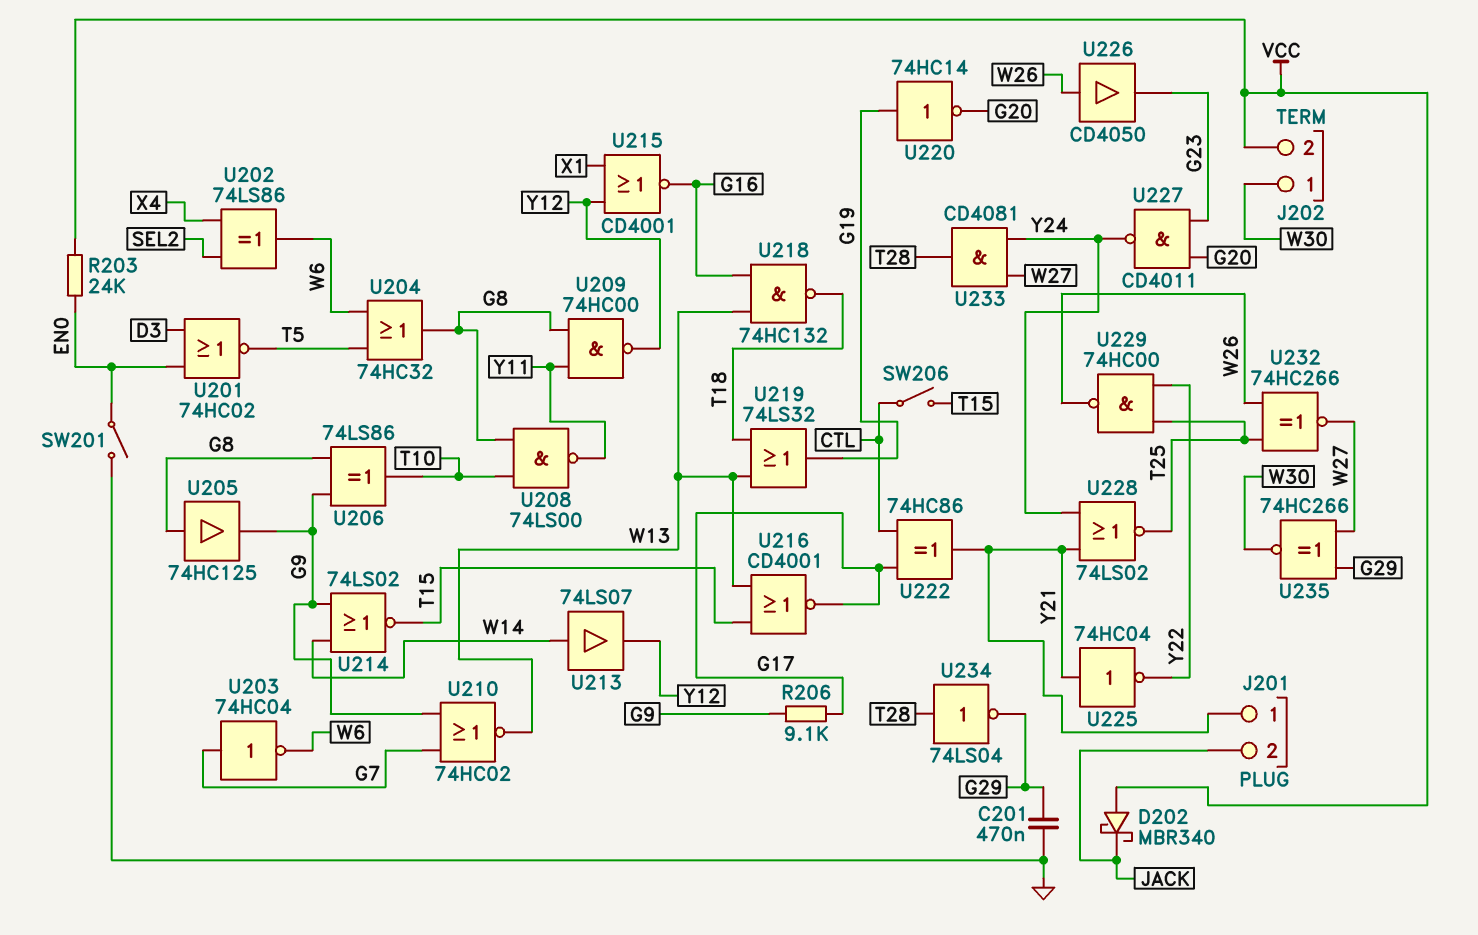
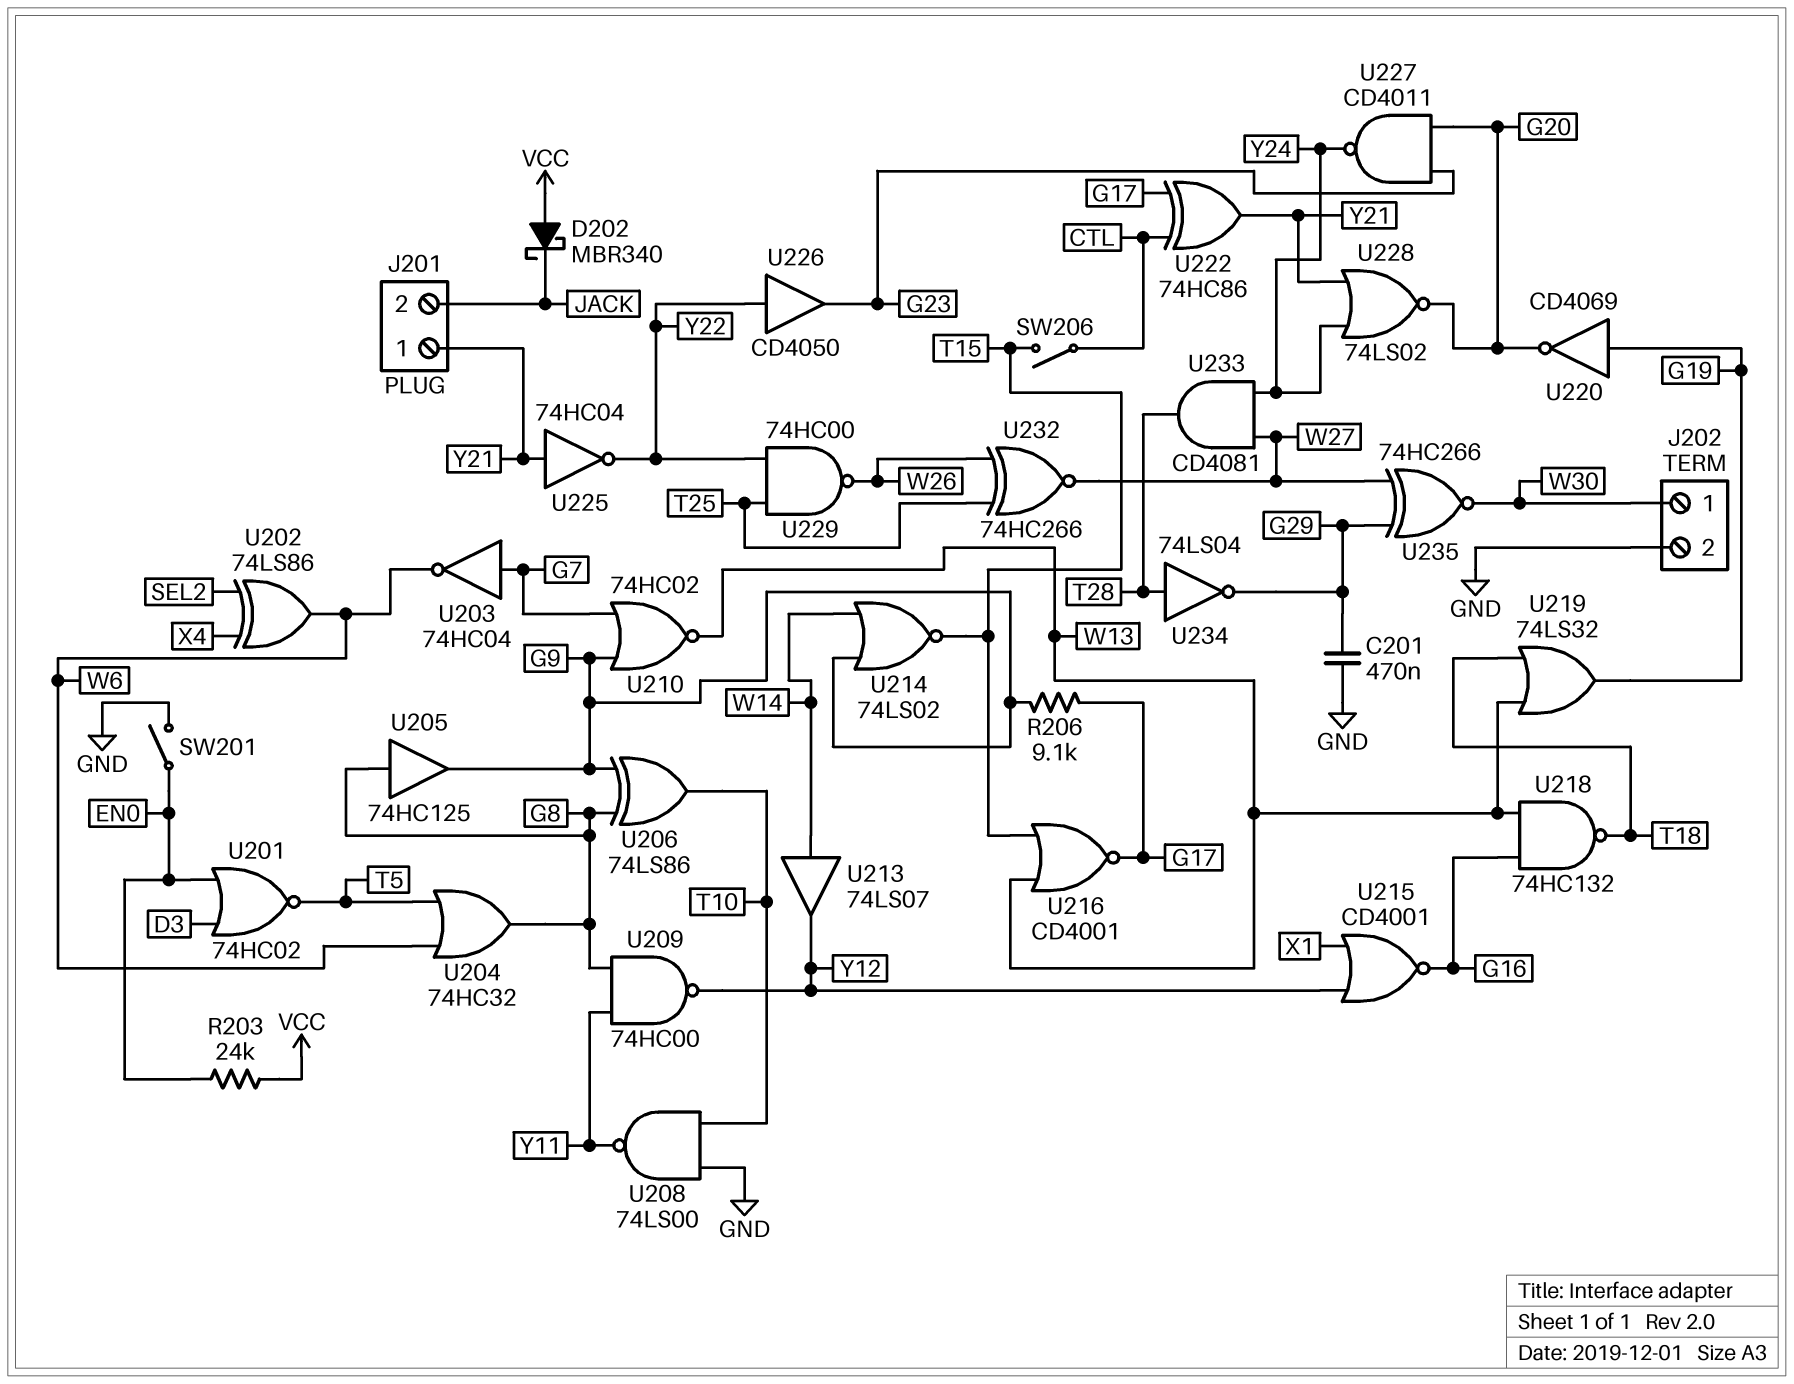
J202 pin 2: VCC -> GND
U208: NAND 74LS00 (in G8, in T10, out Y11) -> NAND 74LS00 (in GND, in T10, out Y11)
U220: NOT 74HC14 (in G19, out G20) -> NOT CD4069 (in G19, out G20)
U226: buffer CD4050 (in W26, out G23) -> buffer CD4050 (in Y22, out G23)
U228: NOR 74LS02 (in Y21, in Y24, out T25) -> NOR 74LS02 (in Y21, in Y24, out G20)

